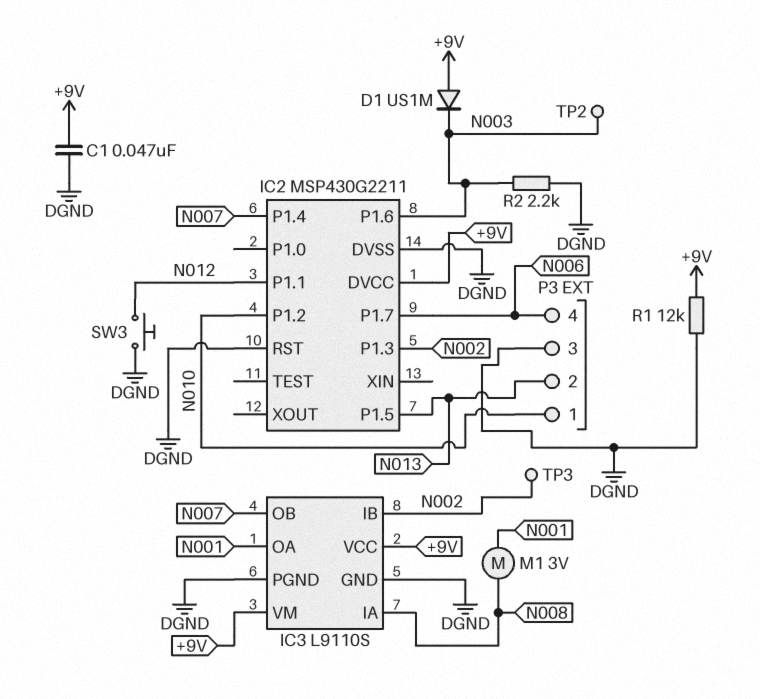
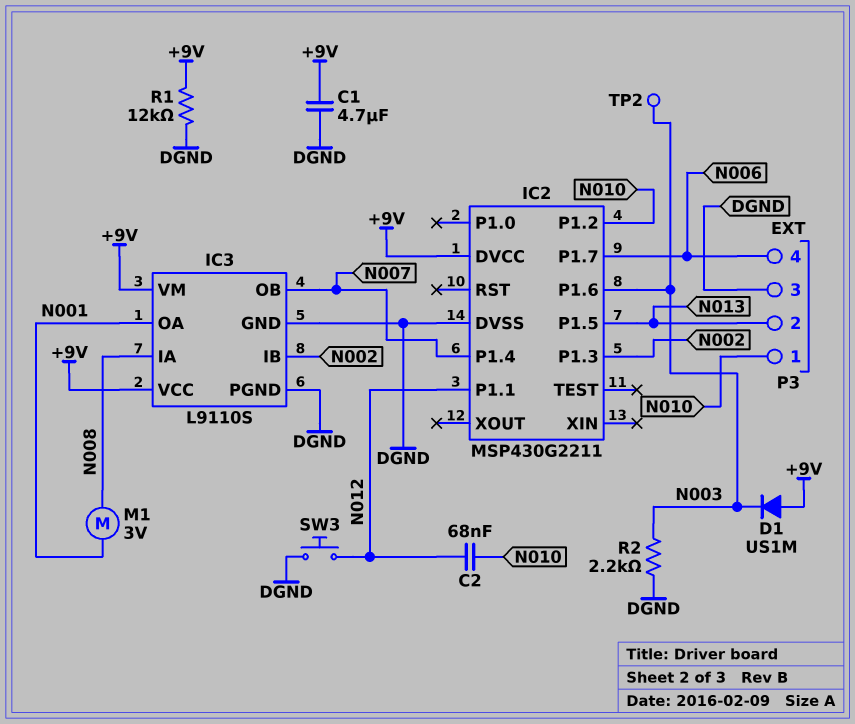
C1: 47nF (+9V, DGND) -> 4.7uF (+9V, DGND)
C2: none -> 68nF (N010, N012)
IC2 pin RST: DGND -> none
TP3: test point (N002) -> none

